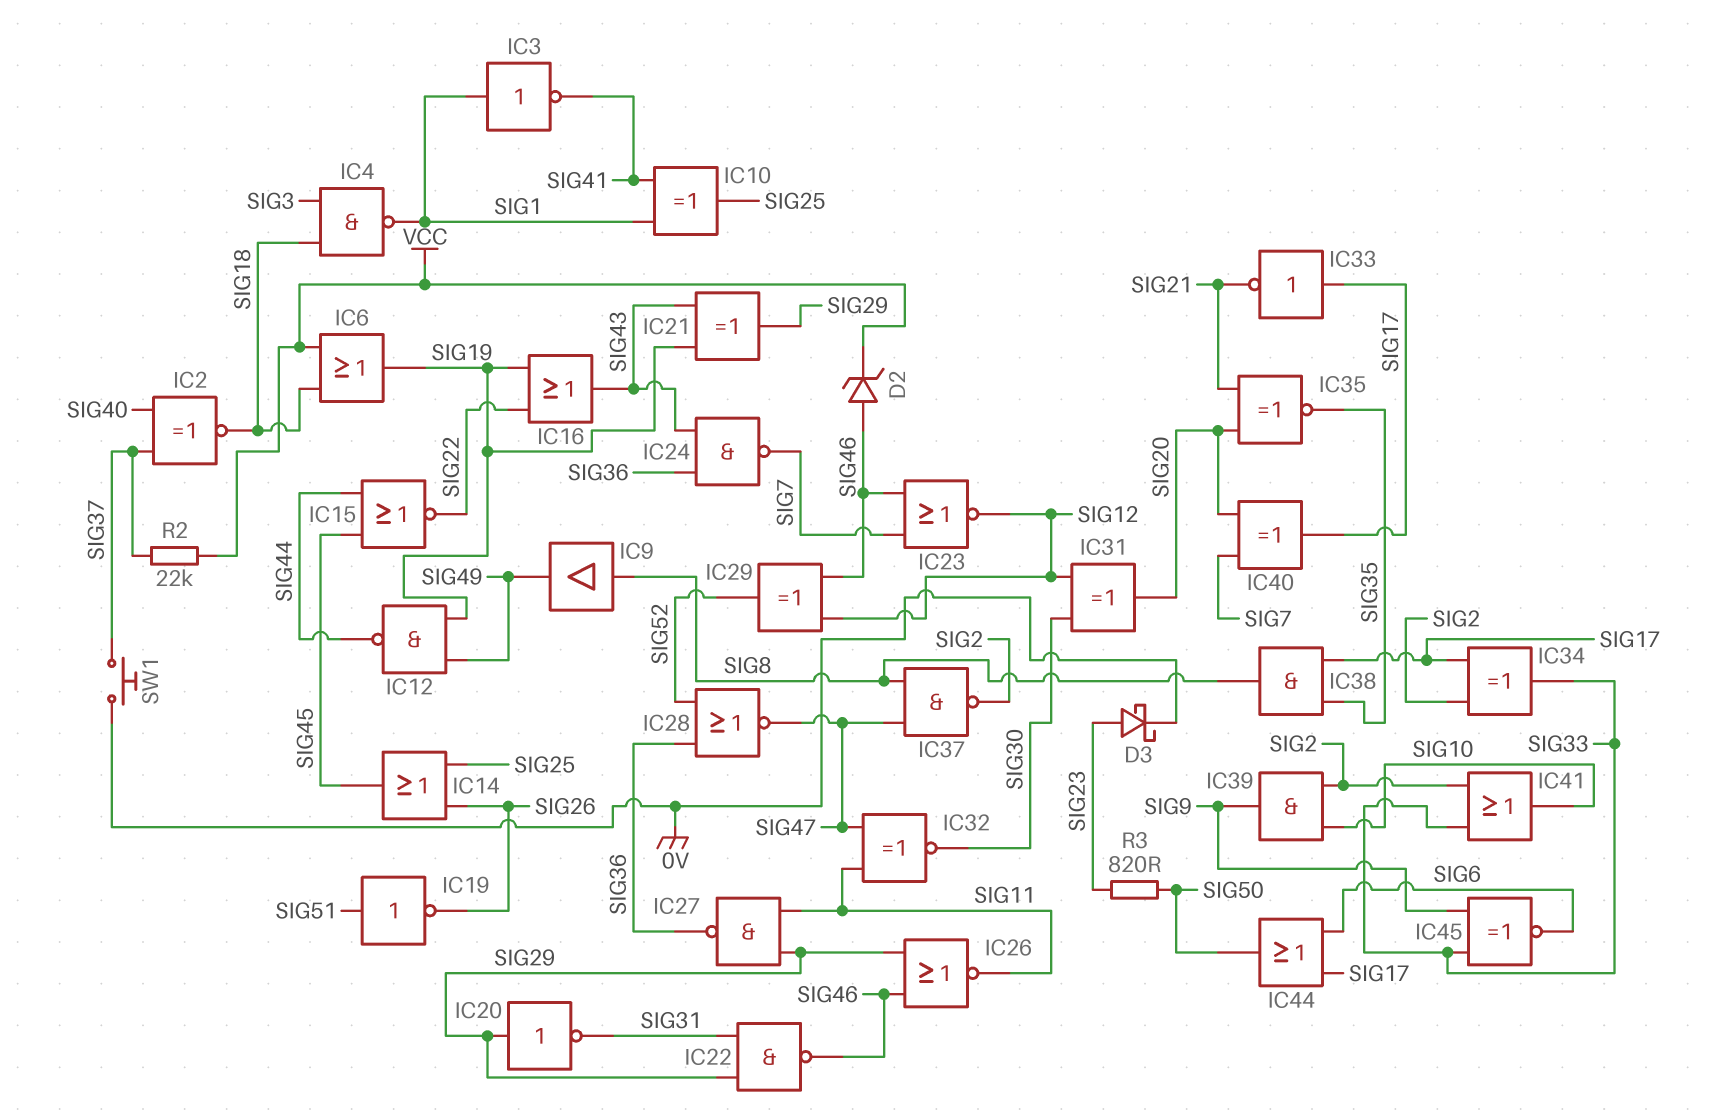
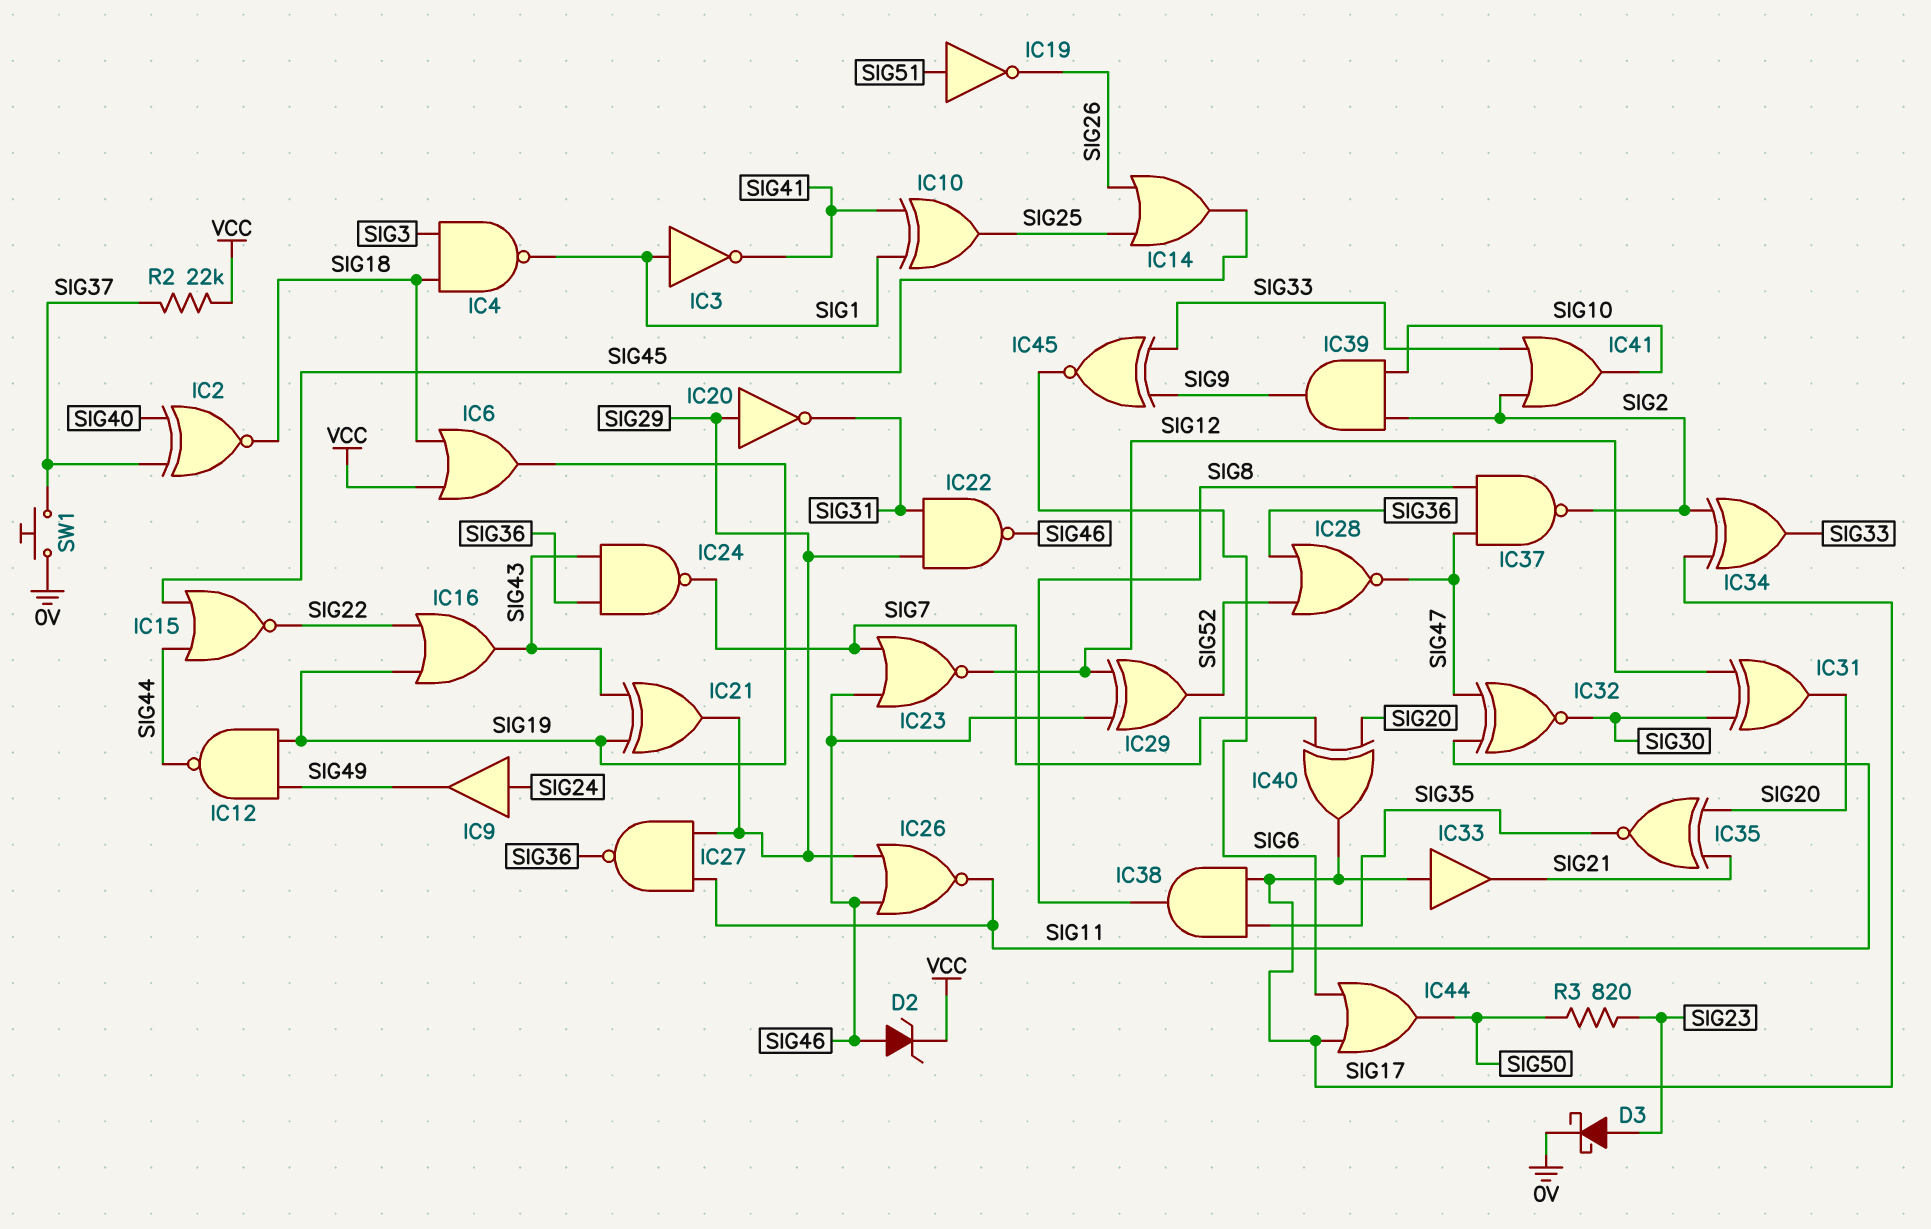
IC9: buffer (in SIG8, out SIG49) -> buffer (in SIG24, out SIG49)
IC33: NOT (in SIG17, out SIG21) -> buffer (in SIG17, out SIG21)

